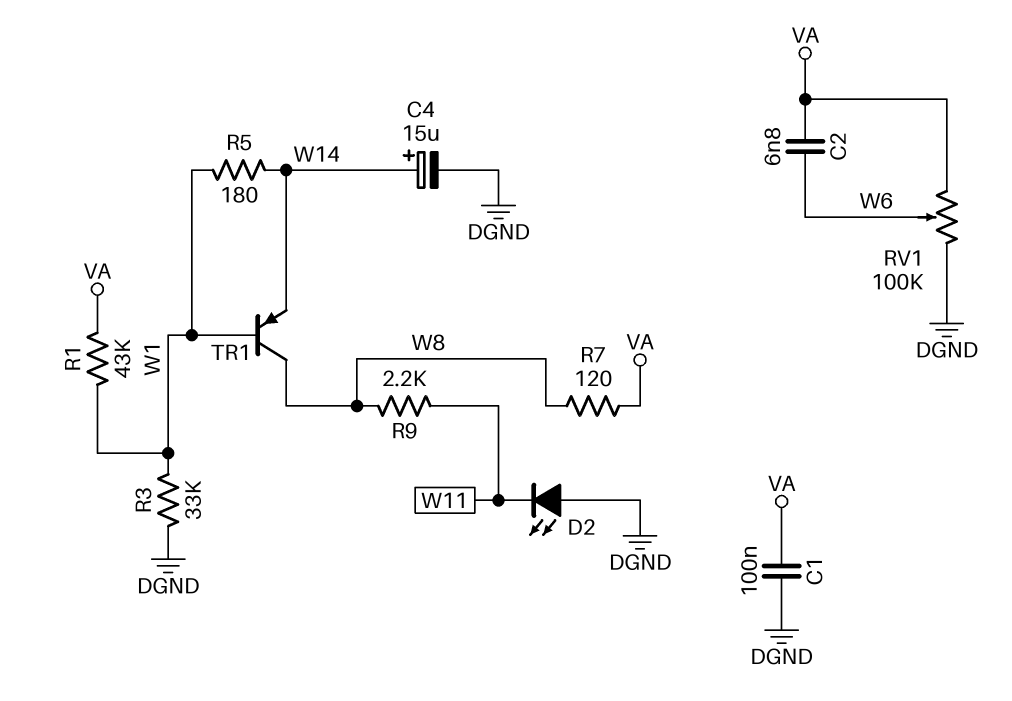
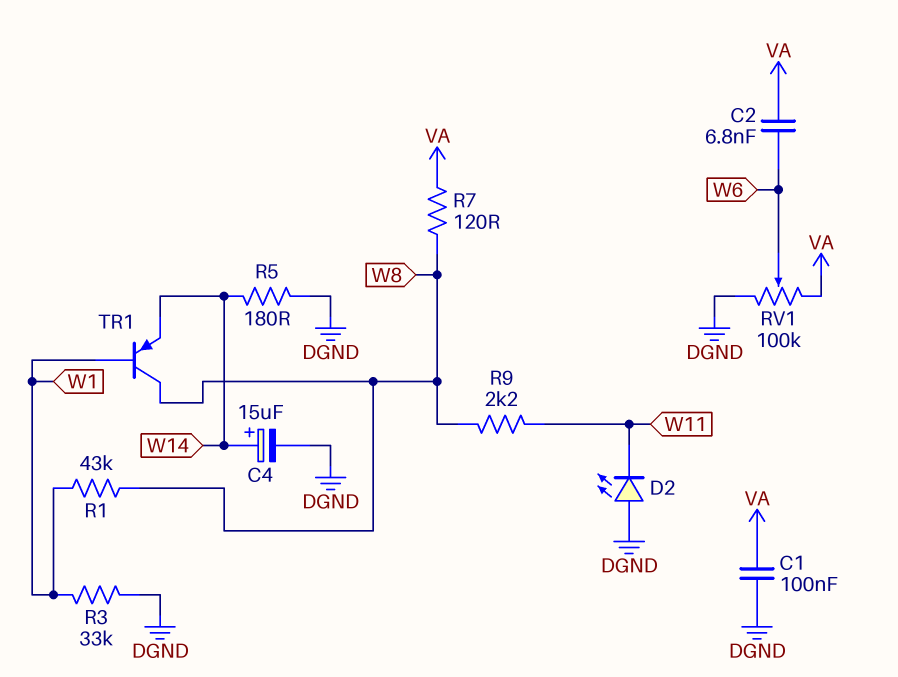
R1: 43k (VA, W1) -> 43k (W1, W8)
R5: 180 (W1, W14) -> 180 (DGND, W14)

